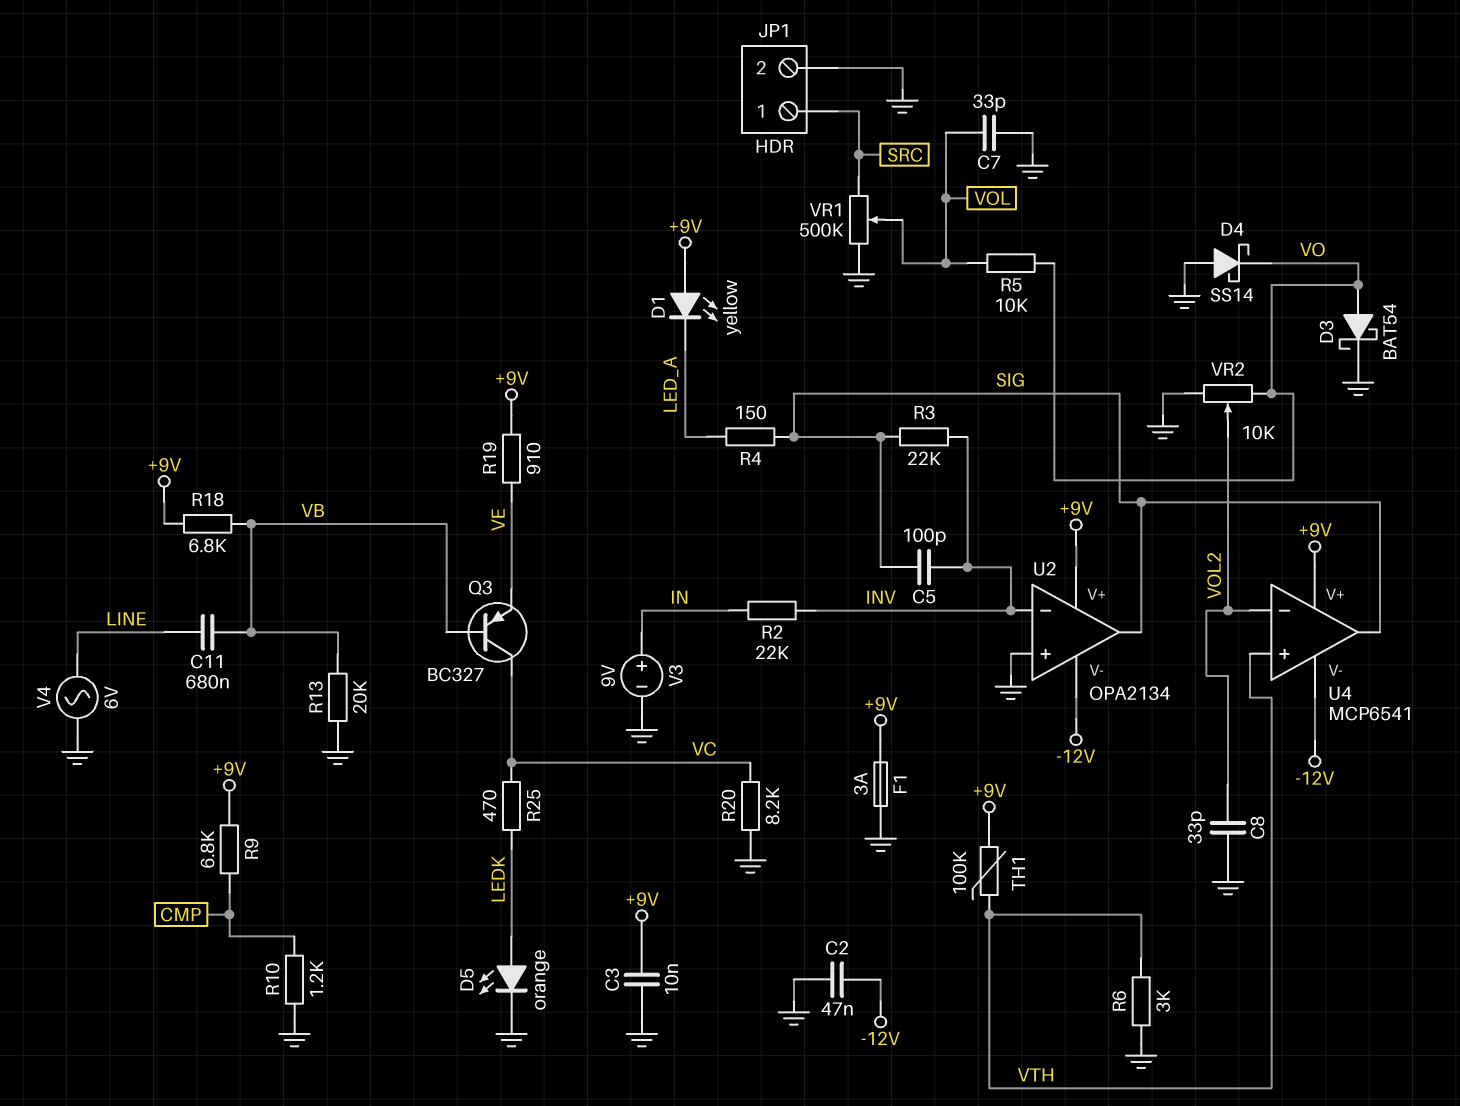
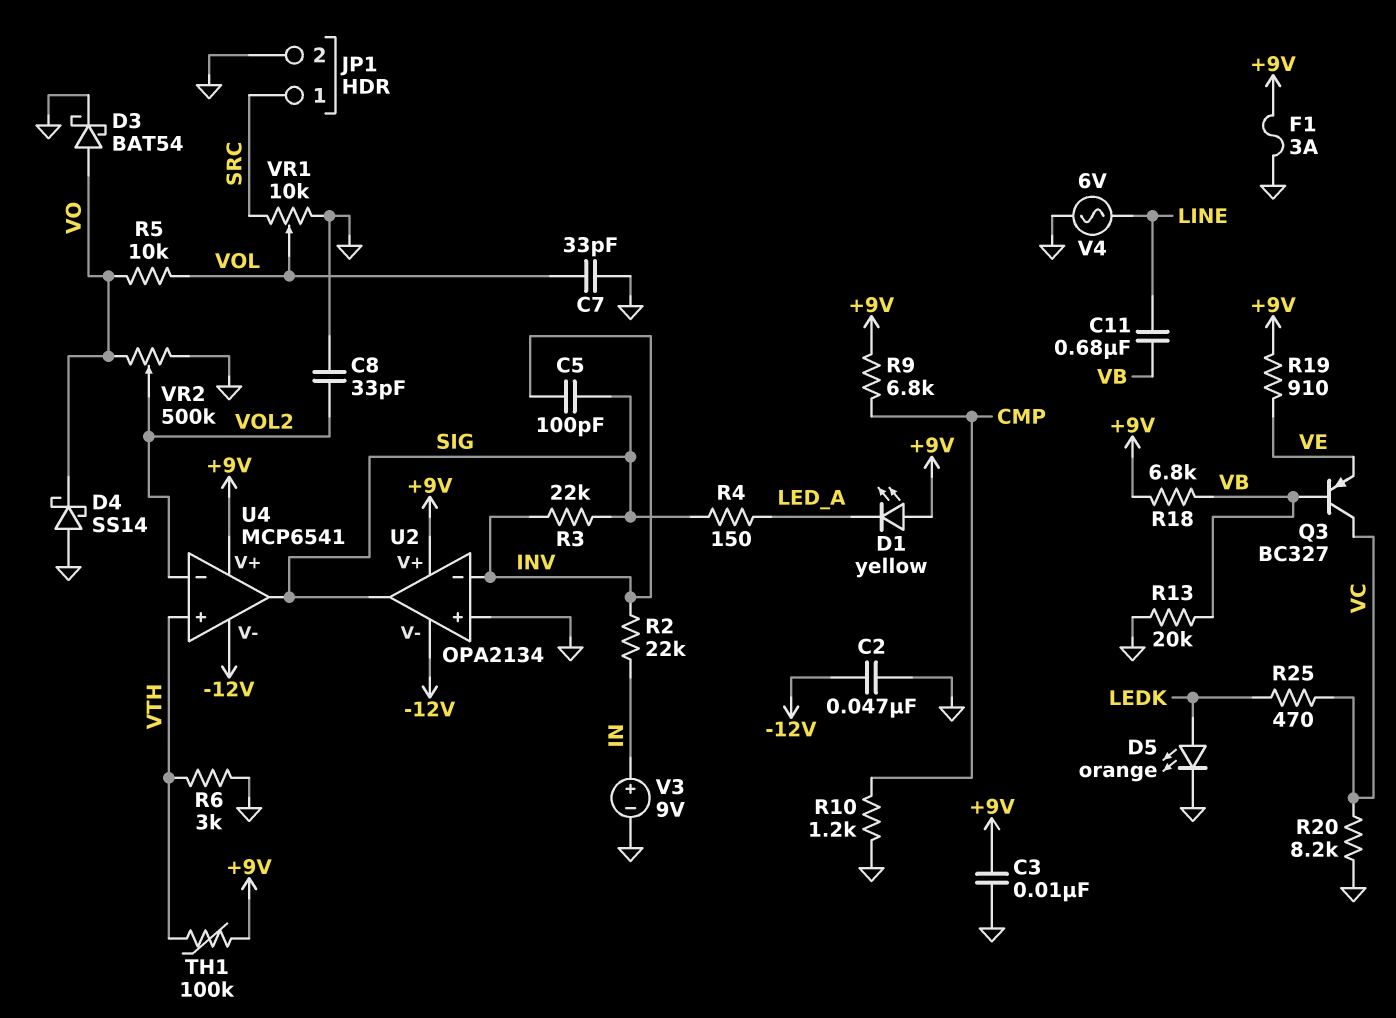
VR1: 500k (GND, SRC, wiper VOL) -> 10k (GND, SRC, wiper VOL)
VR2: 10k (GND, VO, wiper VOL2) -> 500k (GND, VO, wiper VOL2)

